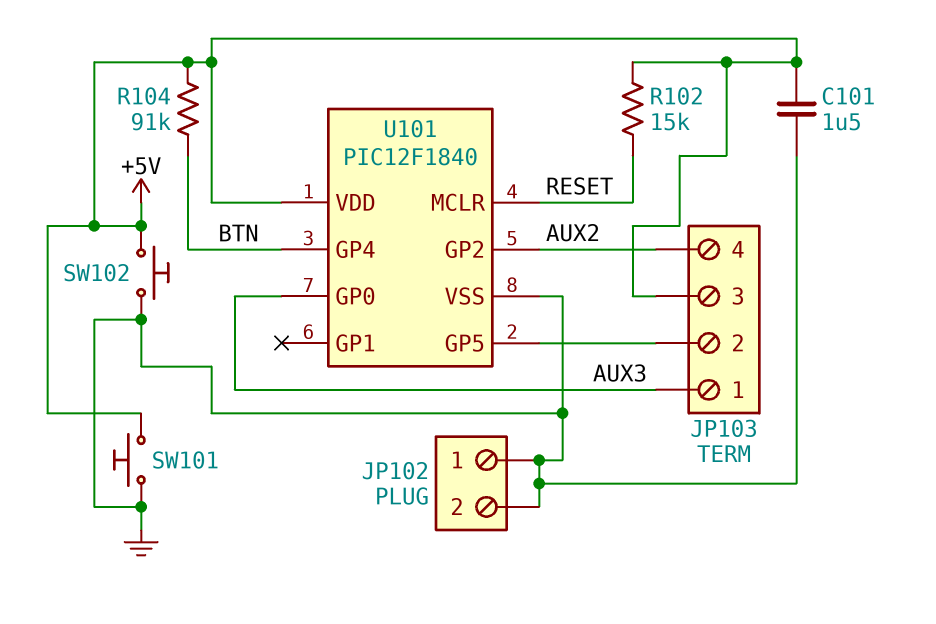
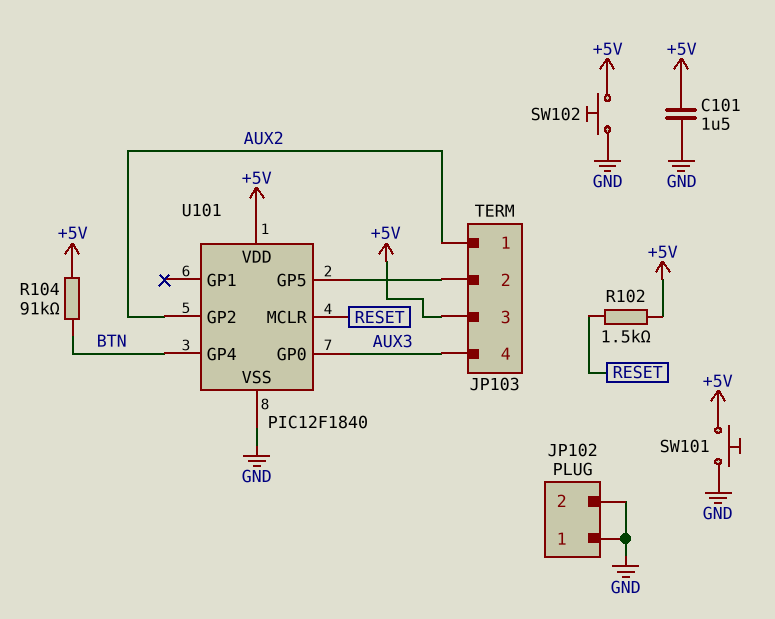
JP103 pin 1: AUX3 -> AUX2
JP103 pin 4: AUX2 -> AUX3
R102: 15k (+5V, RESET) -> 1.5k (+5V, RESET)

